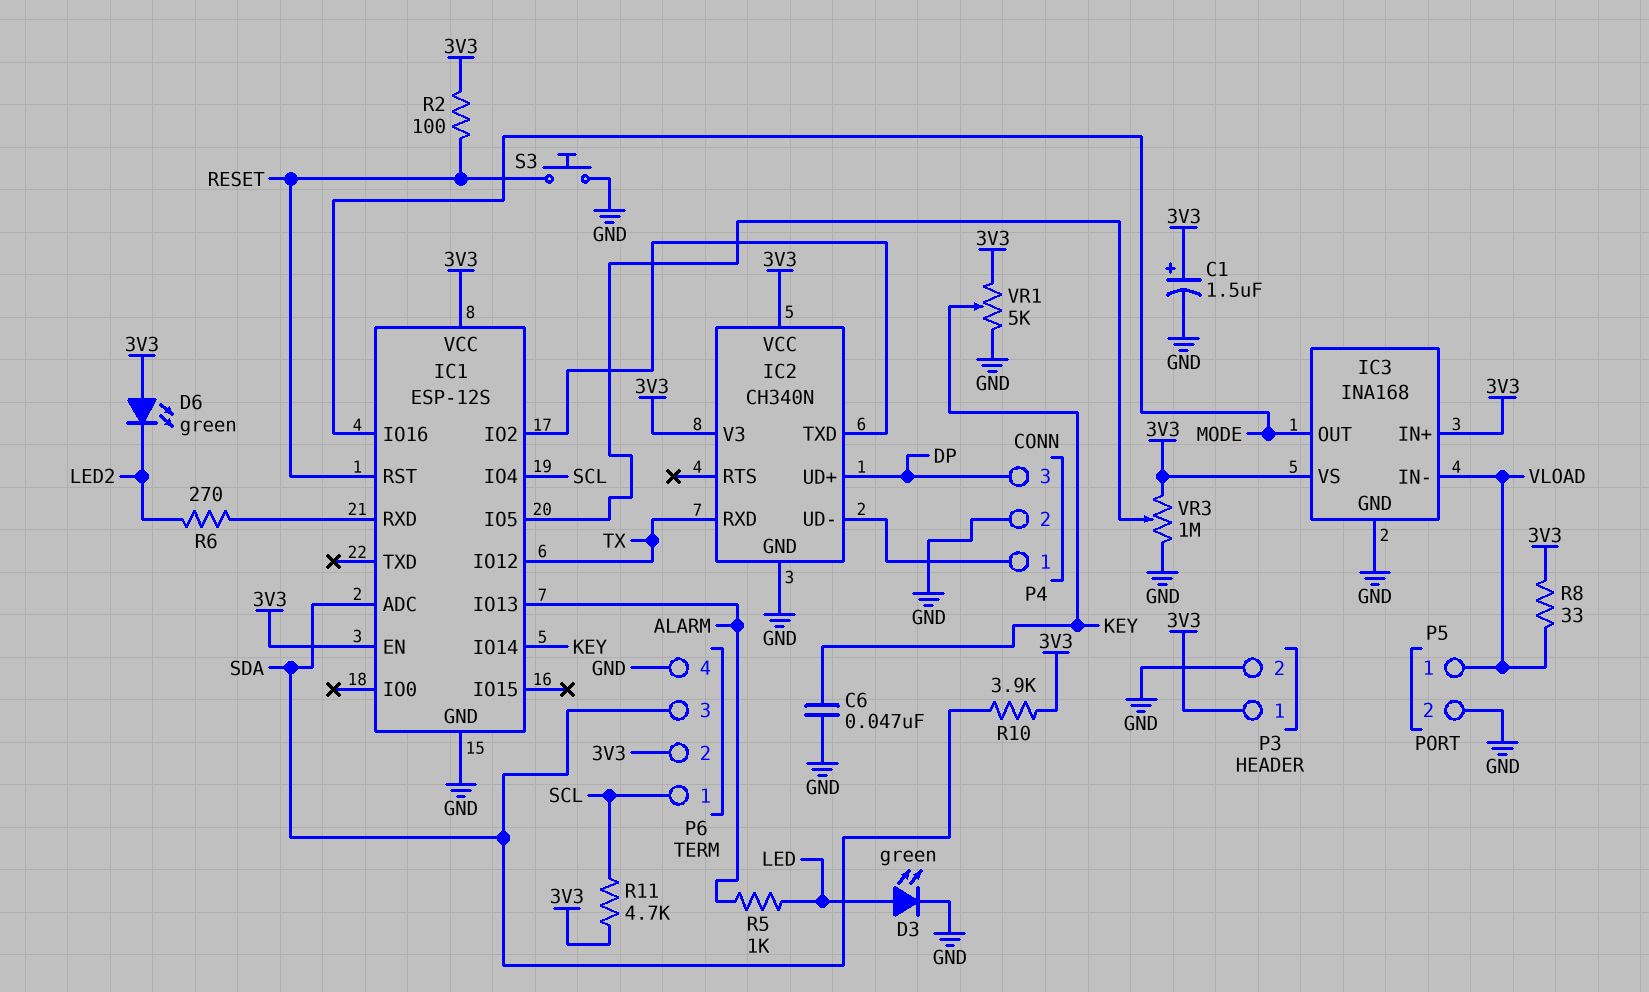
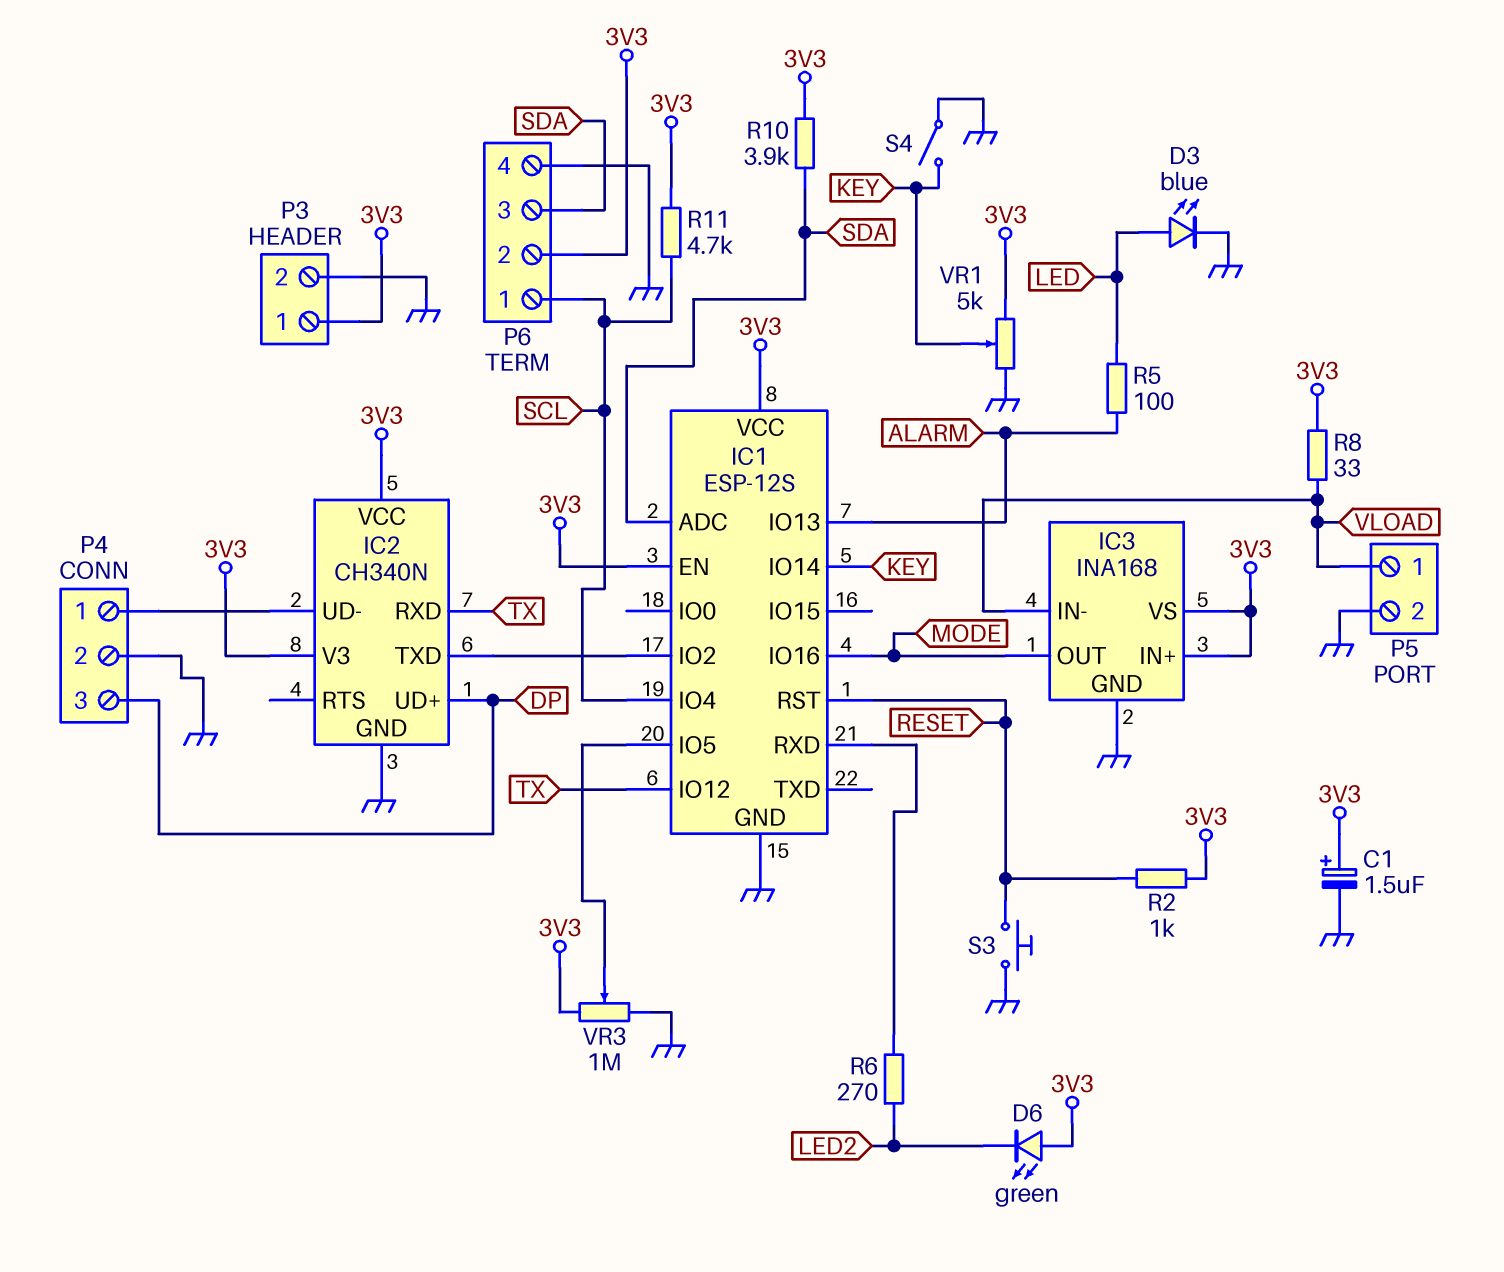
C6: 47nF (GND, KEY) -> none
D3: LED green (A LED, K GND) -> LED blue (A LED, K GND)
R2: 100 (3V3, RESET) -> 1k (3V3, RESET)
R5: 1k (ALARM, LED) -> 100 (ALARM, LED)
S4: none -> switch (GND, KEY)

